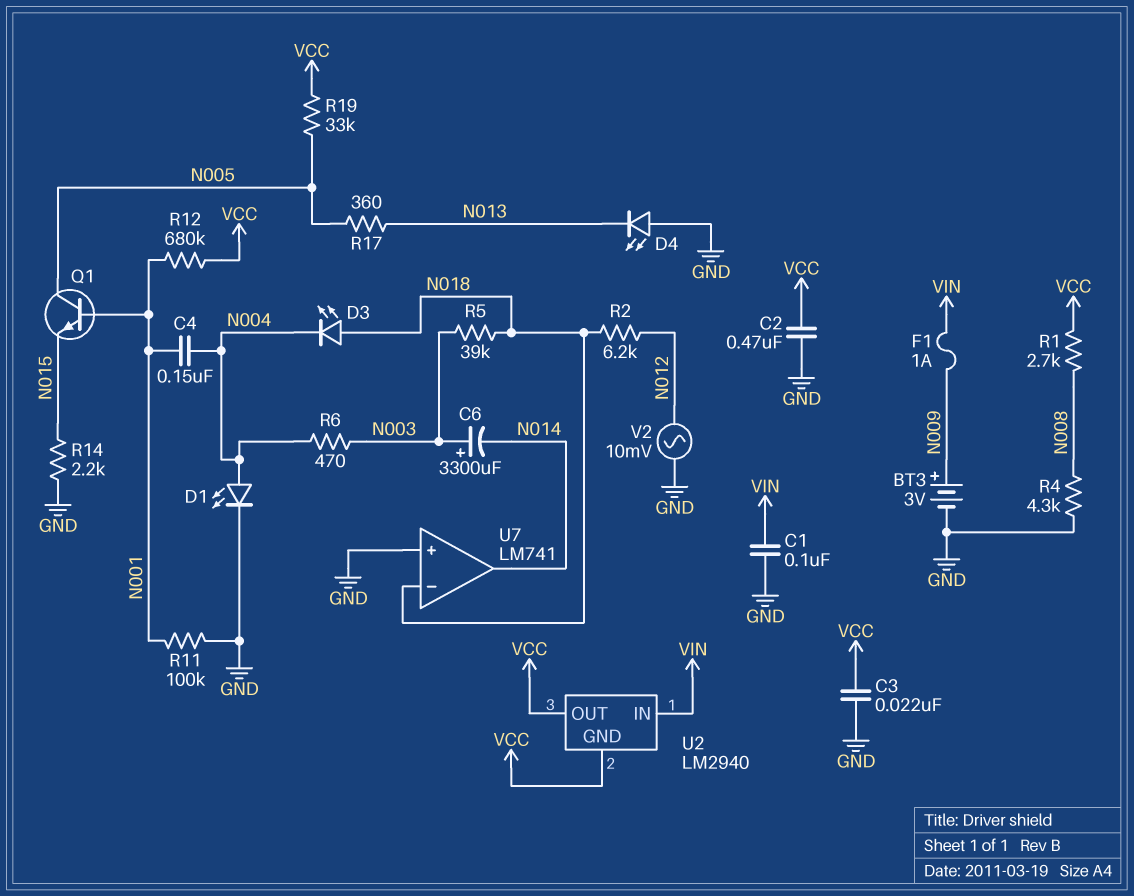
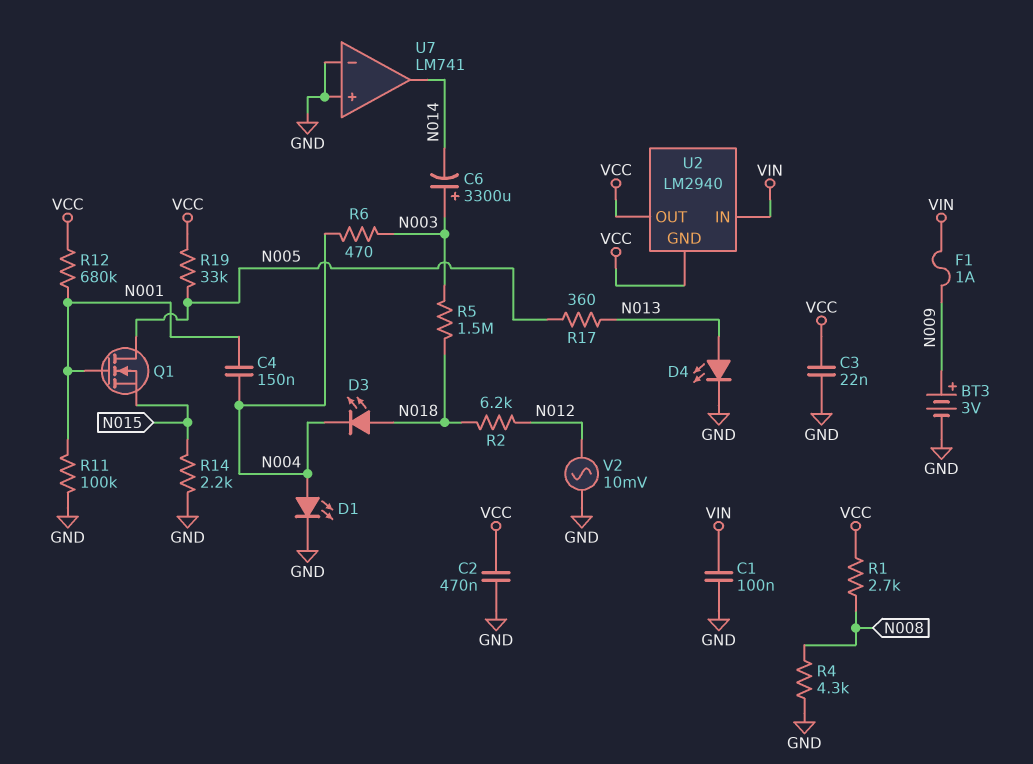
D4: LED (A GND, K N013) -> LED (A N013, K GND)
Q1: NPN (B N001, C N005, E N015) -> NMOS (G N001, D N005, S N015)
R5: 39k (N003, N018) -> 1.5M (N003, N018)
U7 pin in-: N018 -> GND

